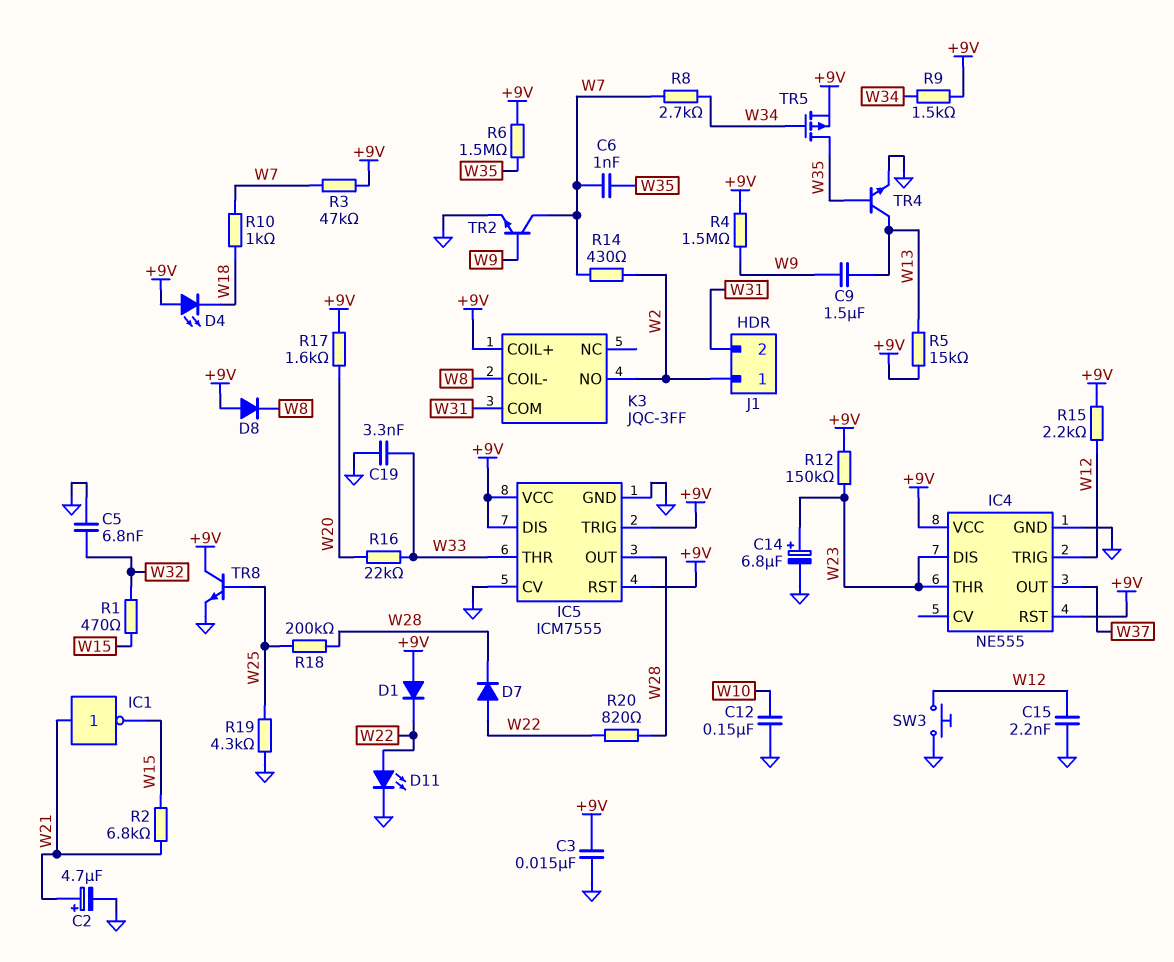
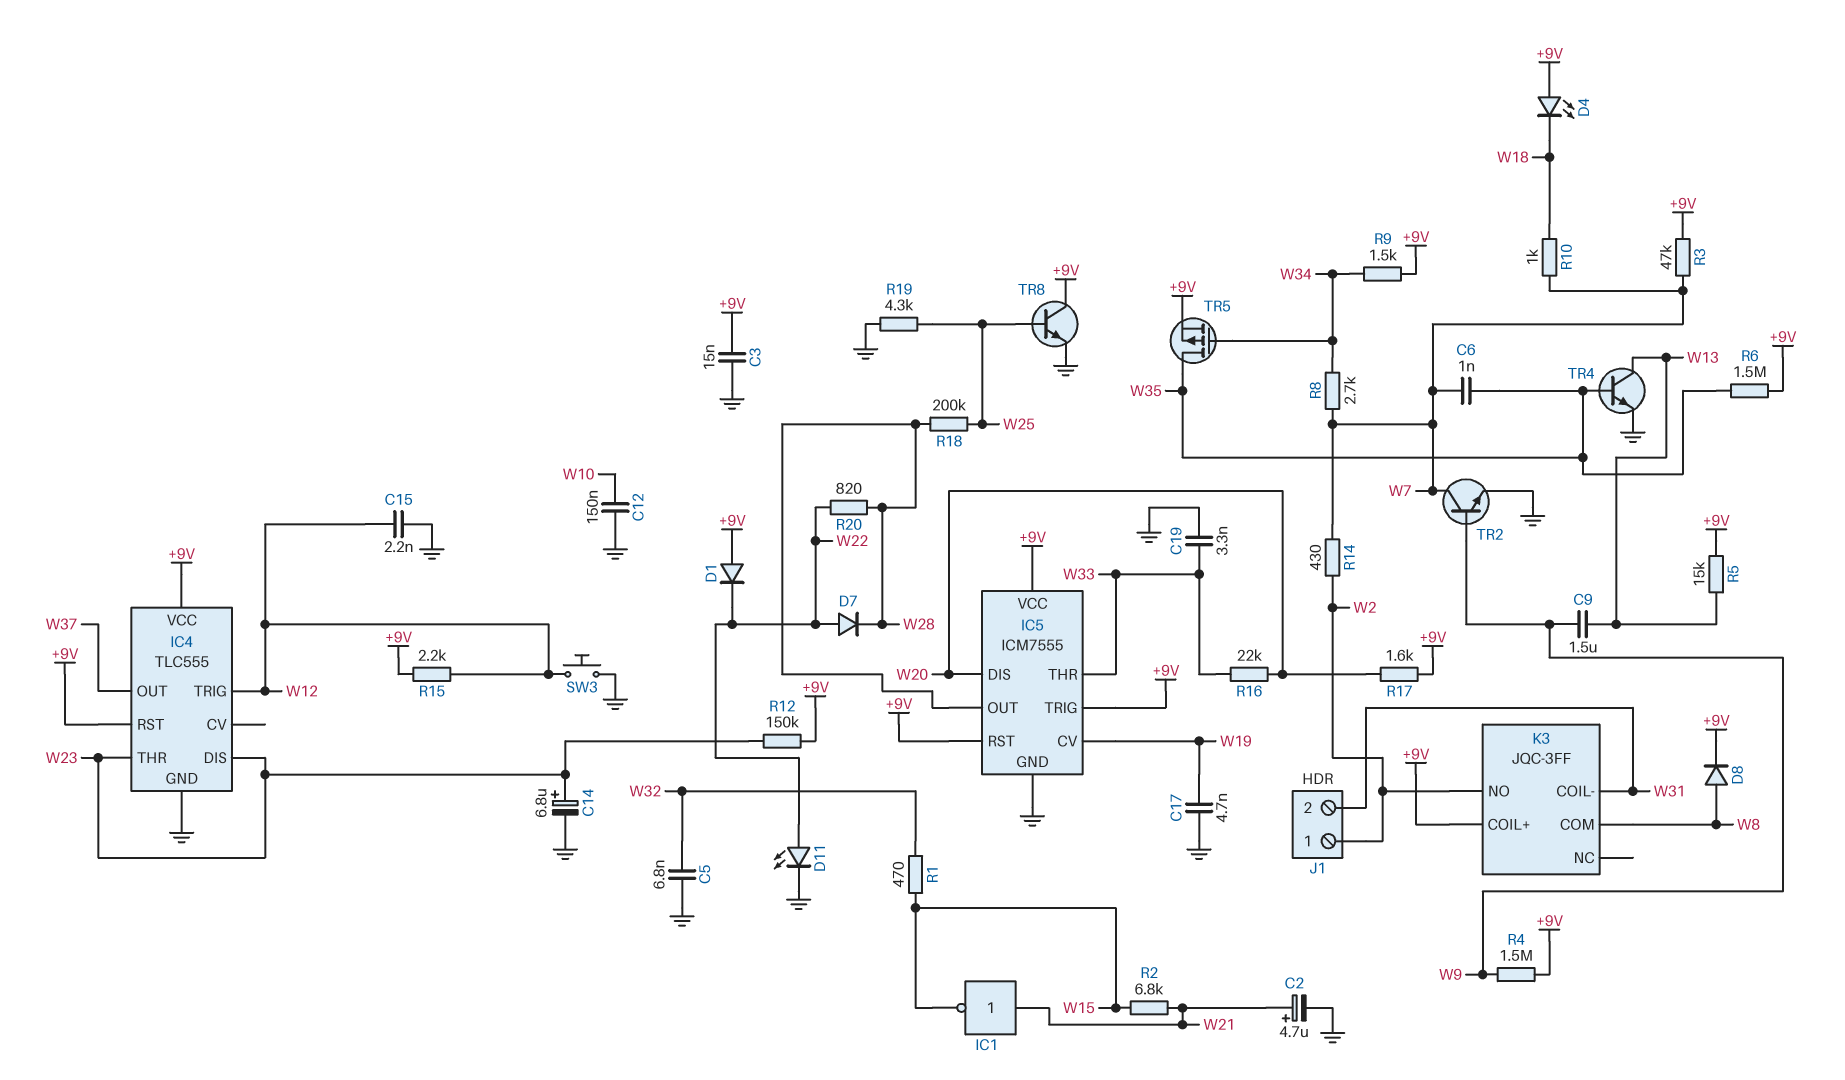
C17: none -> 4.7nF (GND, W19)
D8: diode (A +9V, K W8) -> diode (A W8, K +9V)
IC4: NE555 -> TLC555
IC5 pin CV: GND -> W19
IC5 pin DIS: +9V -> W20
K3 pin COIL-: W8 -> W31
K3 pin COM: W31 -> W8

